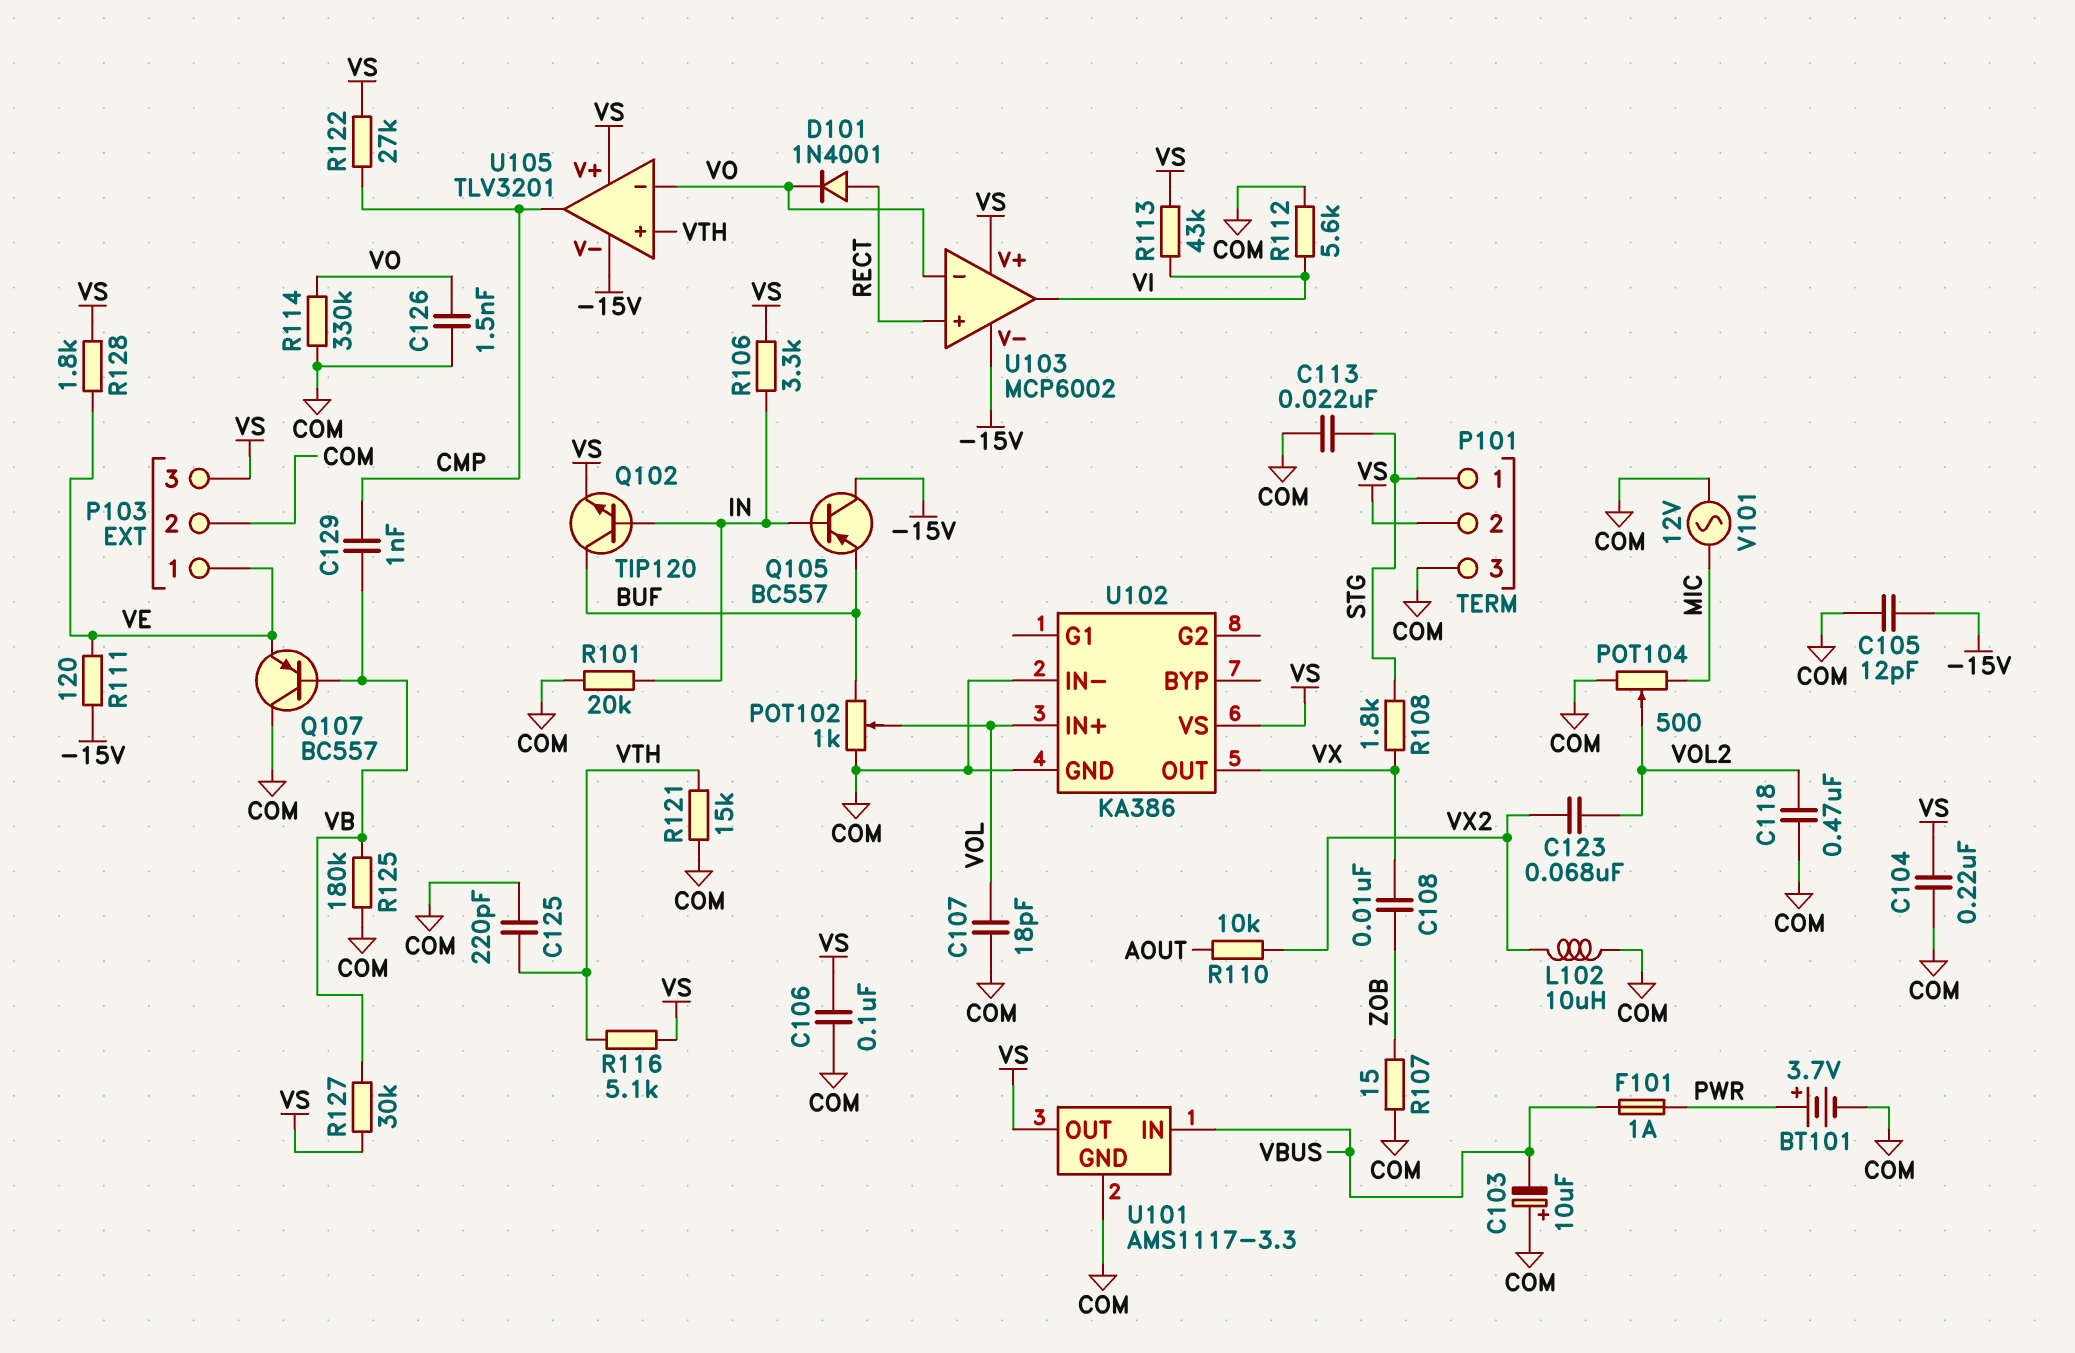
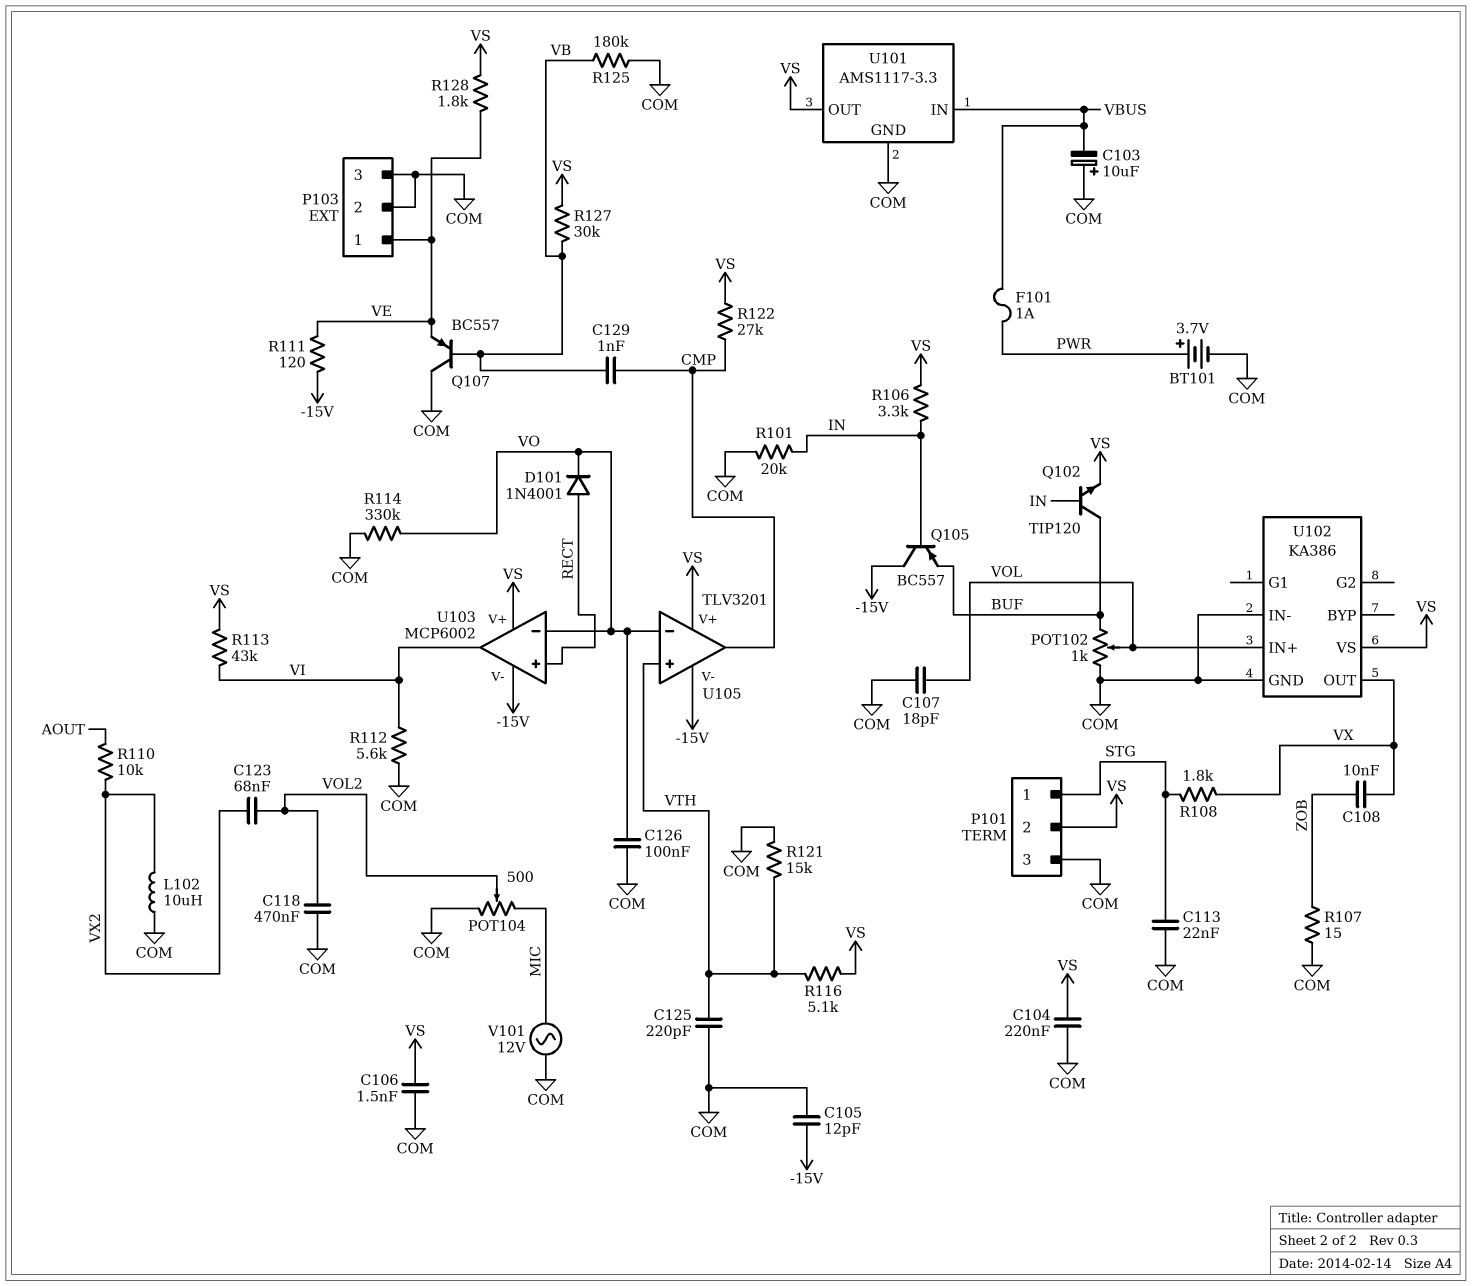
C106: 100nF (COM, VS) -> 1.5nF (COM, VS)
C126: 1.5nF (COM, VO) -> 100nF (COM, VO)
P103 pin 3: VS -> COM

